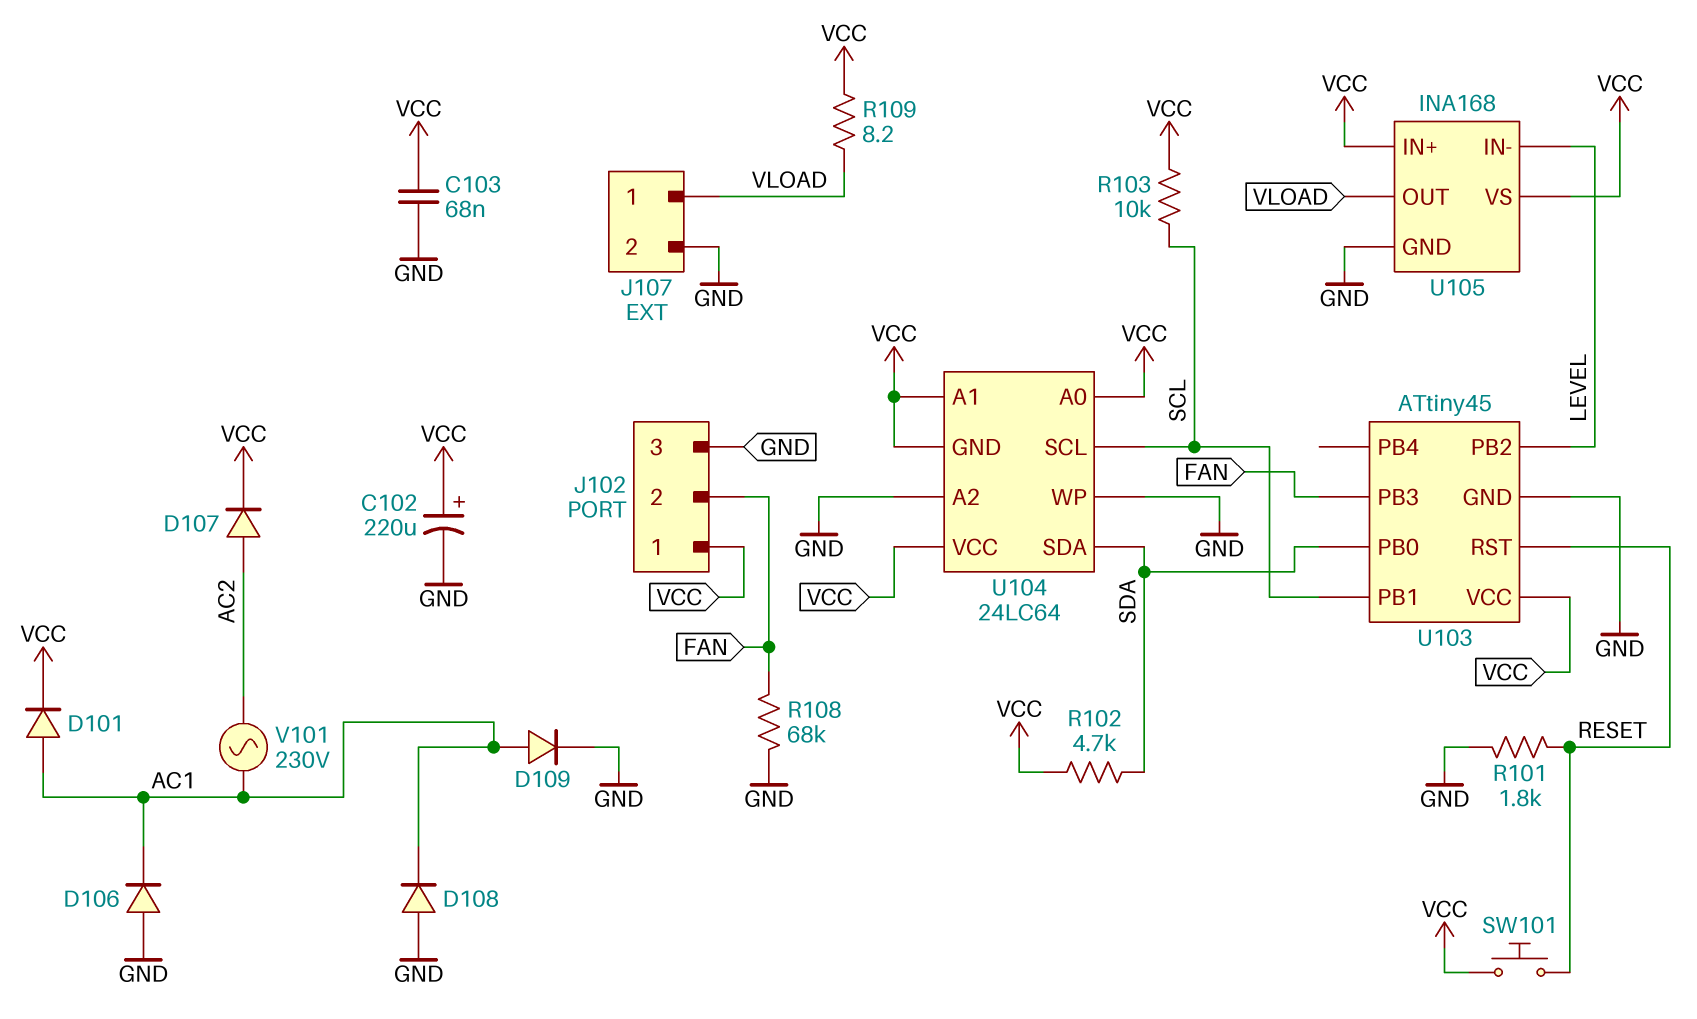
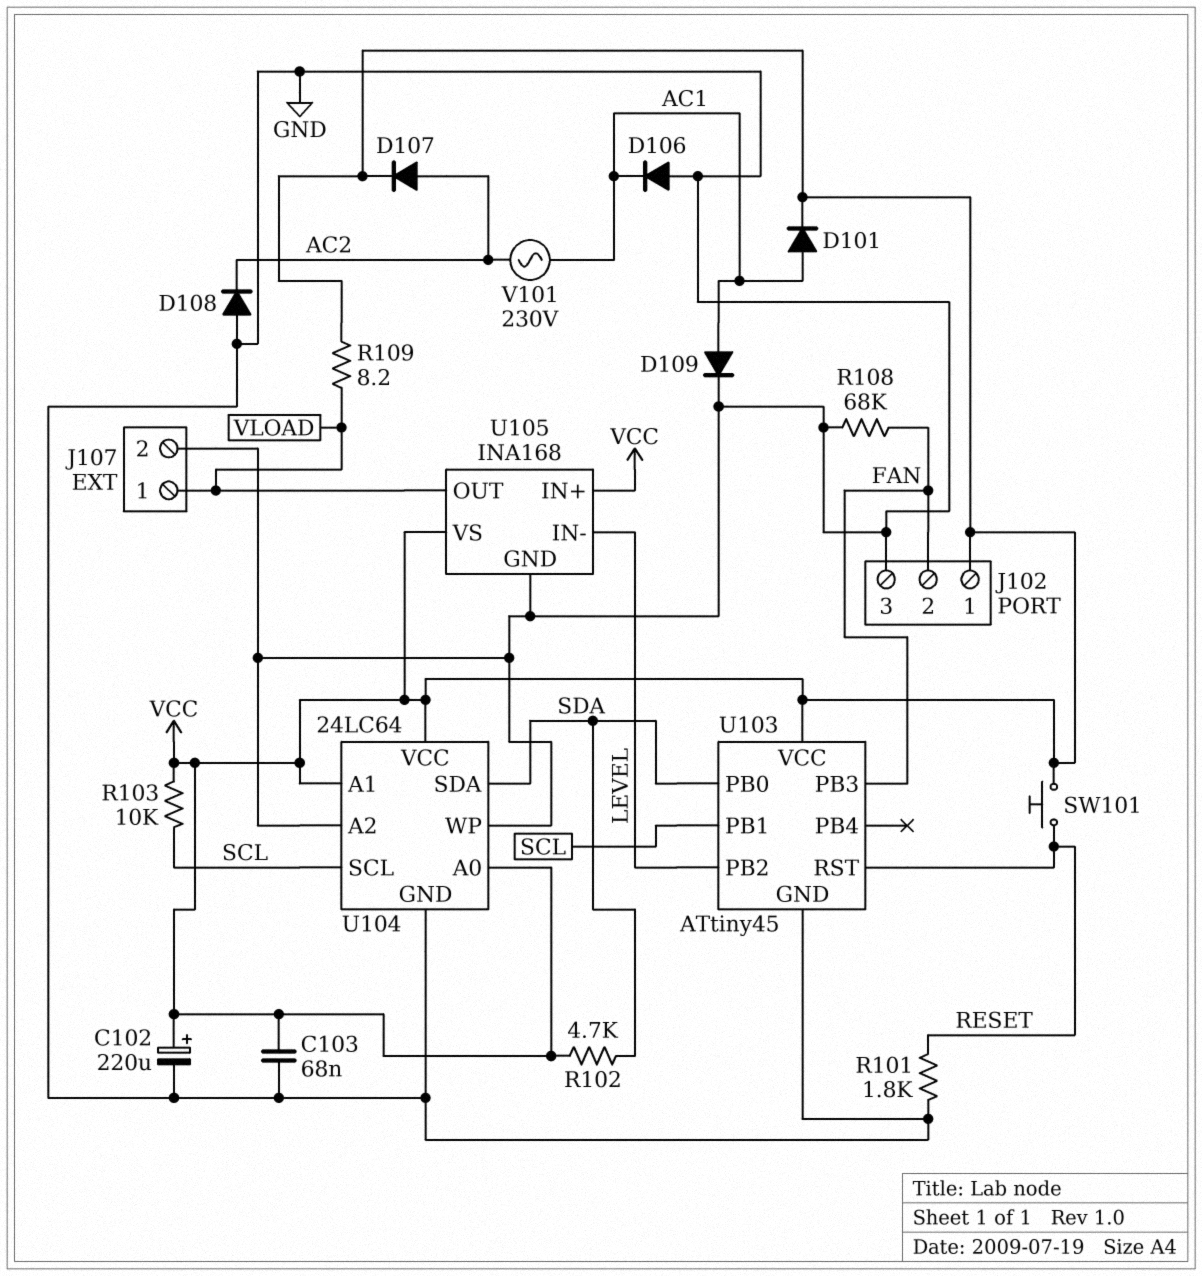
D108: diode (A GND, K AC1) -> diode (A GND, K AC2)
U104 pin GND: VCC -> GND

